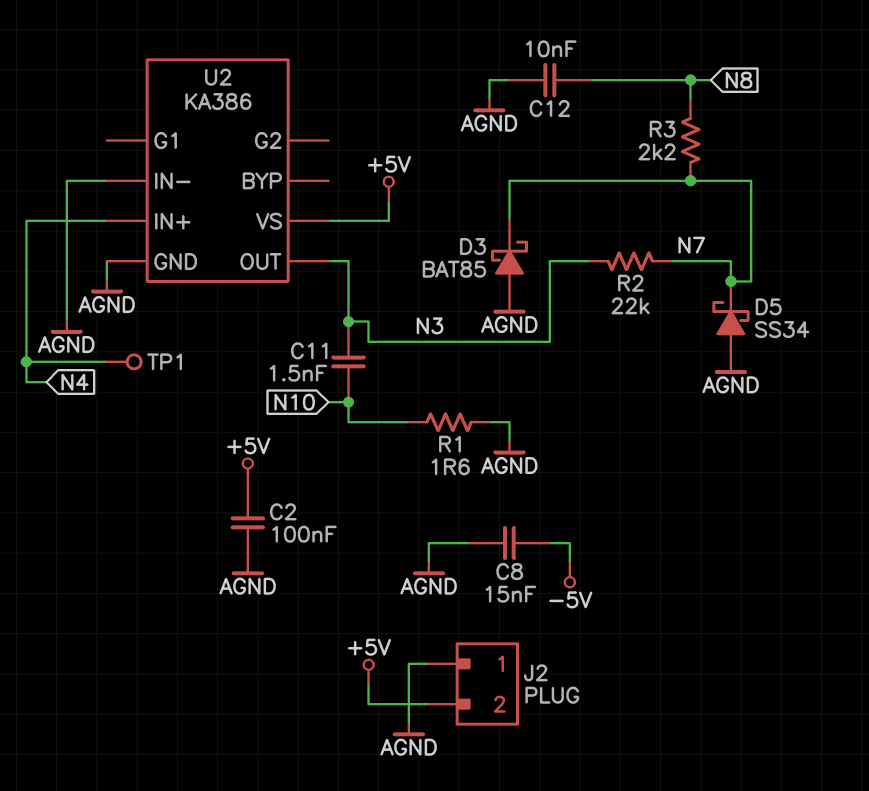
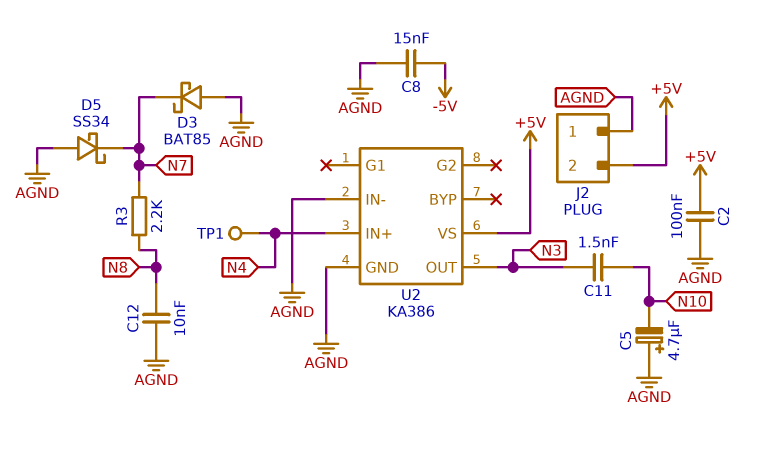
C5: none -> 4.7uF (plus AGND, minus N10)
R1: 1.6 (AGND, N10) -> none
R2: 22k (N3, N7) -> none

